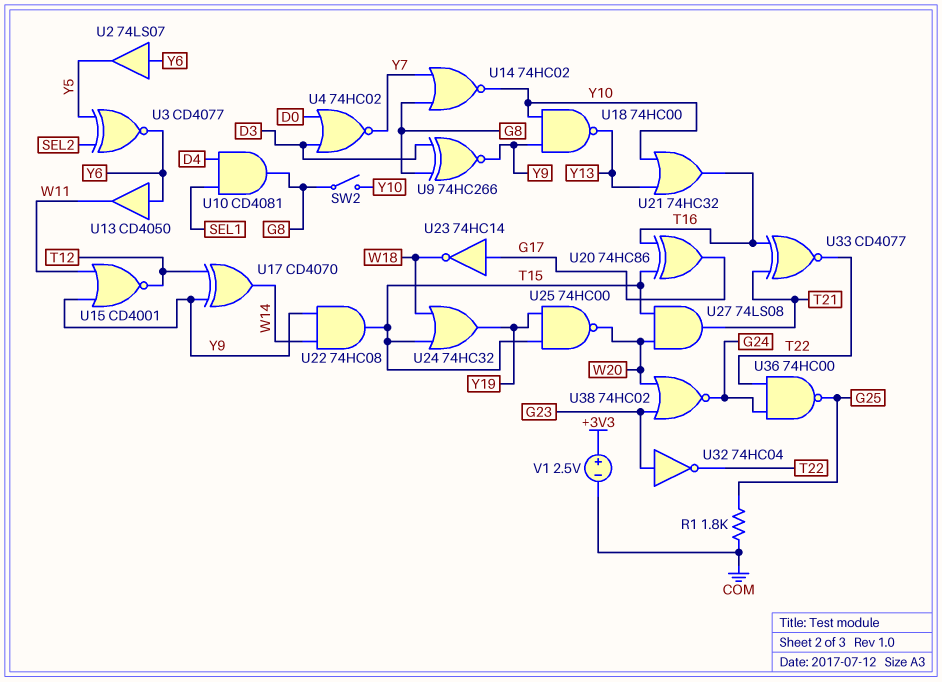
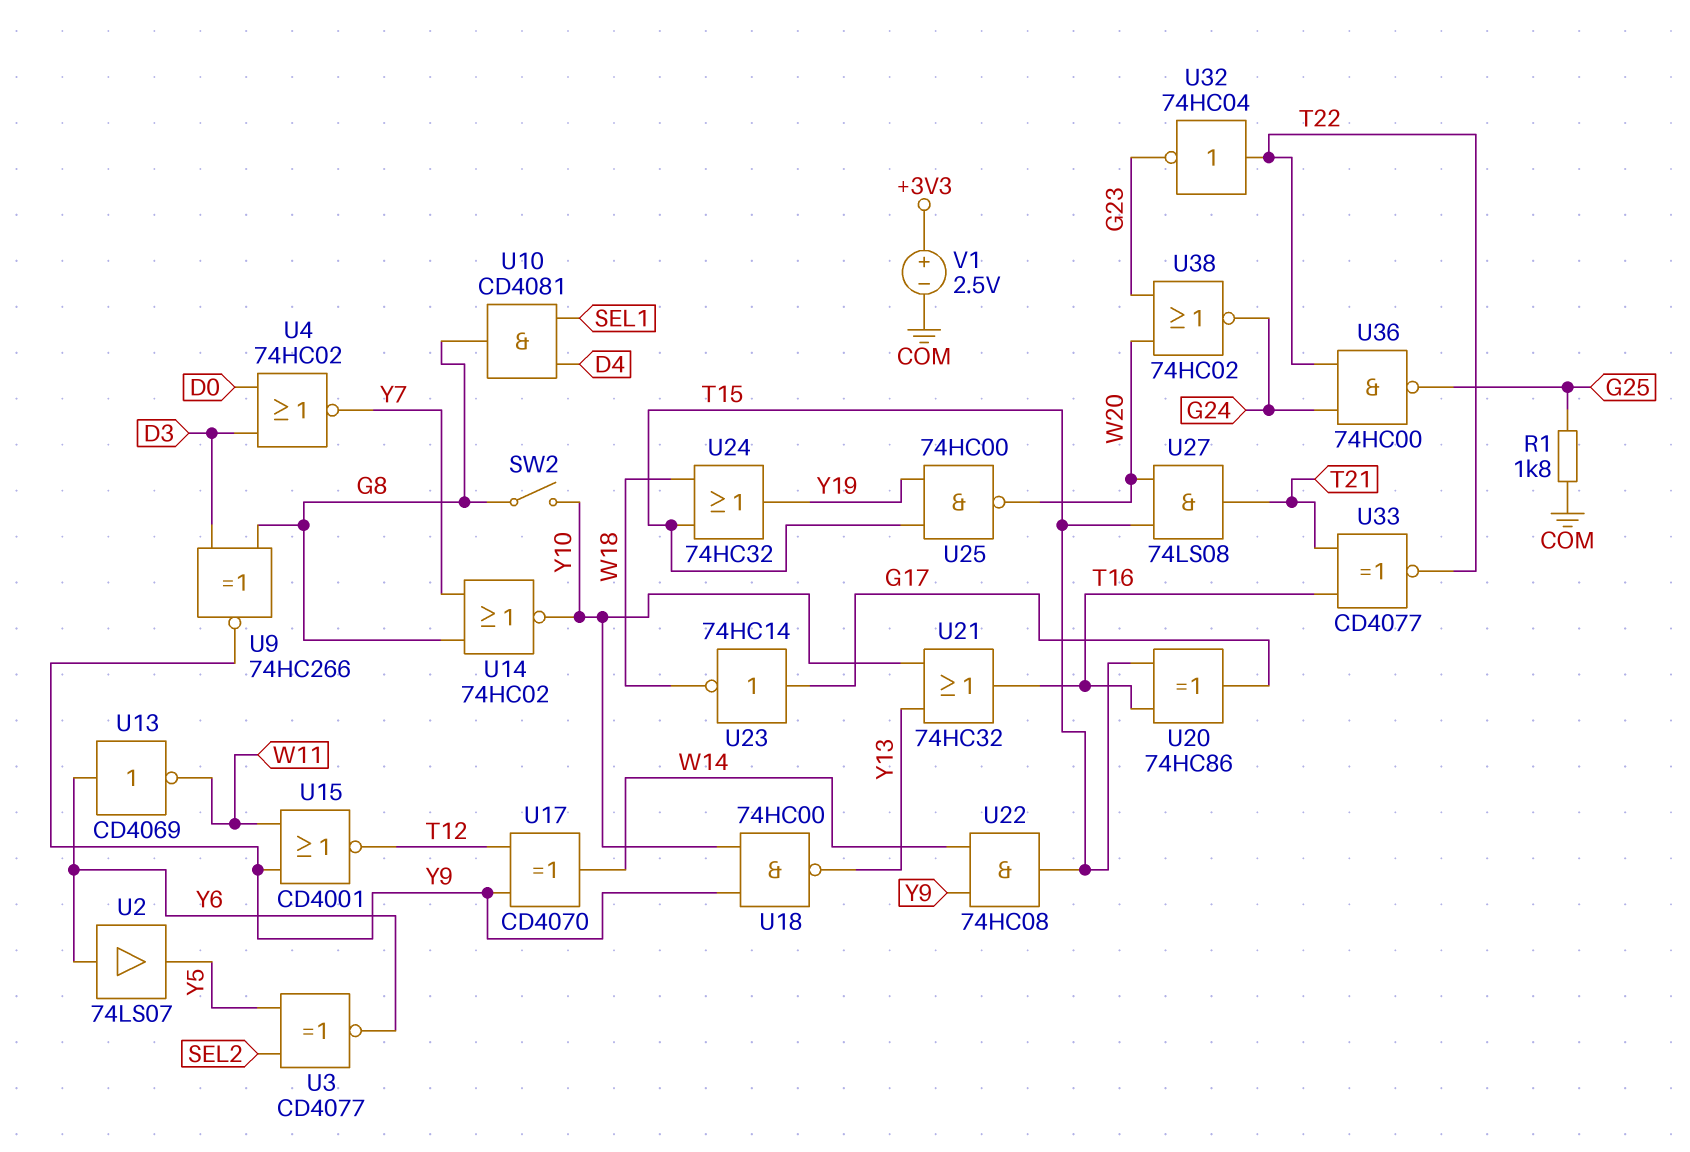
U13: buffer CD4050 (in Y6, out W11) -> NOT CD4069 (in Y6, out W11)
U32: NOT 74HC04 (in G23, out T22) -> NOT 74HC04 (in T22, out G23)

